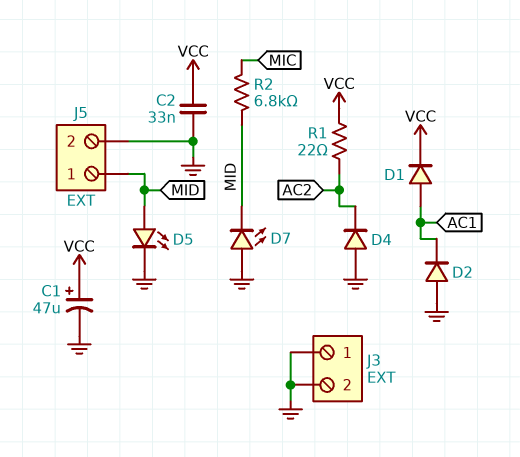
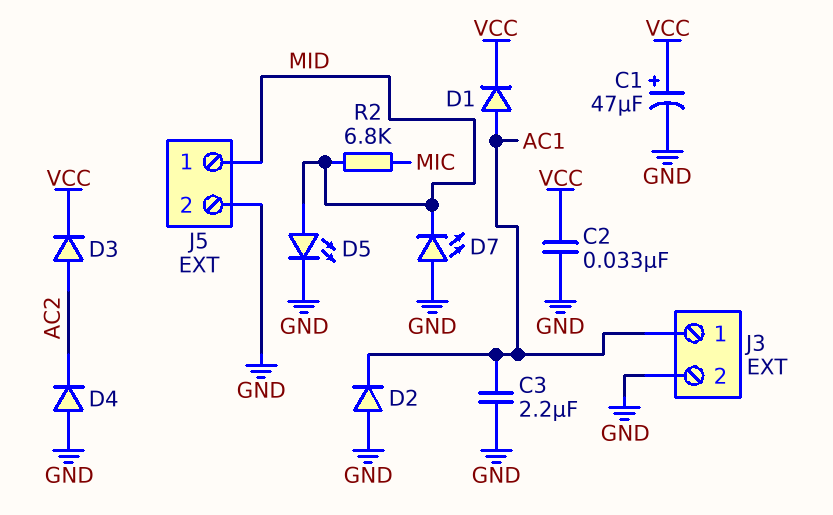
C3: none -> 2.2uF (AC1, GND)
D3: none -> diode (A AC2, K VCC)
J3 pin 1: GND -> AC1
R1: 22 (AC2, VCC) -> none

